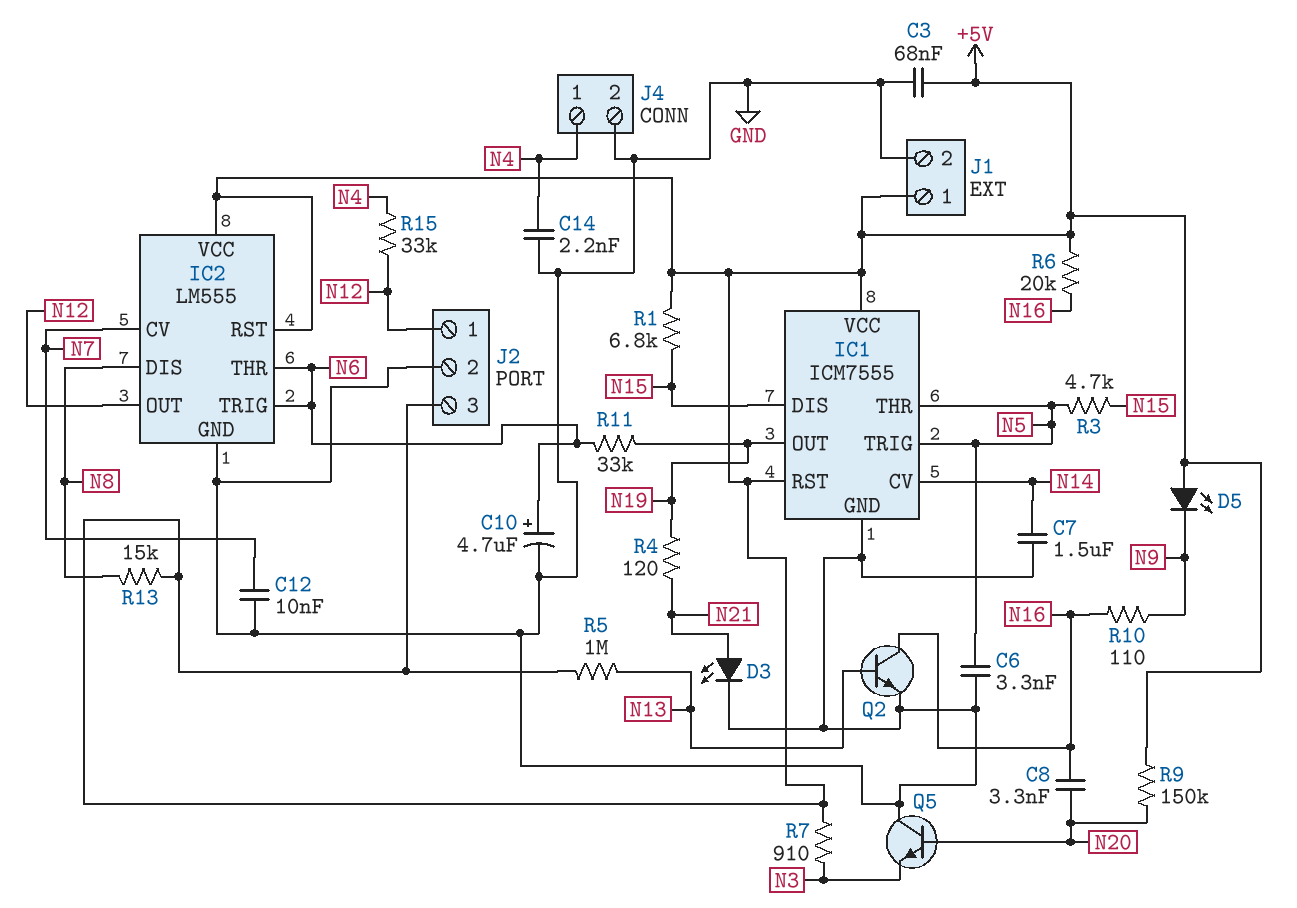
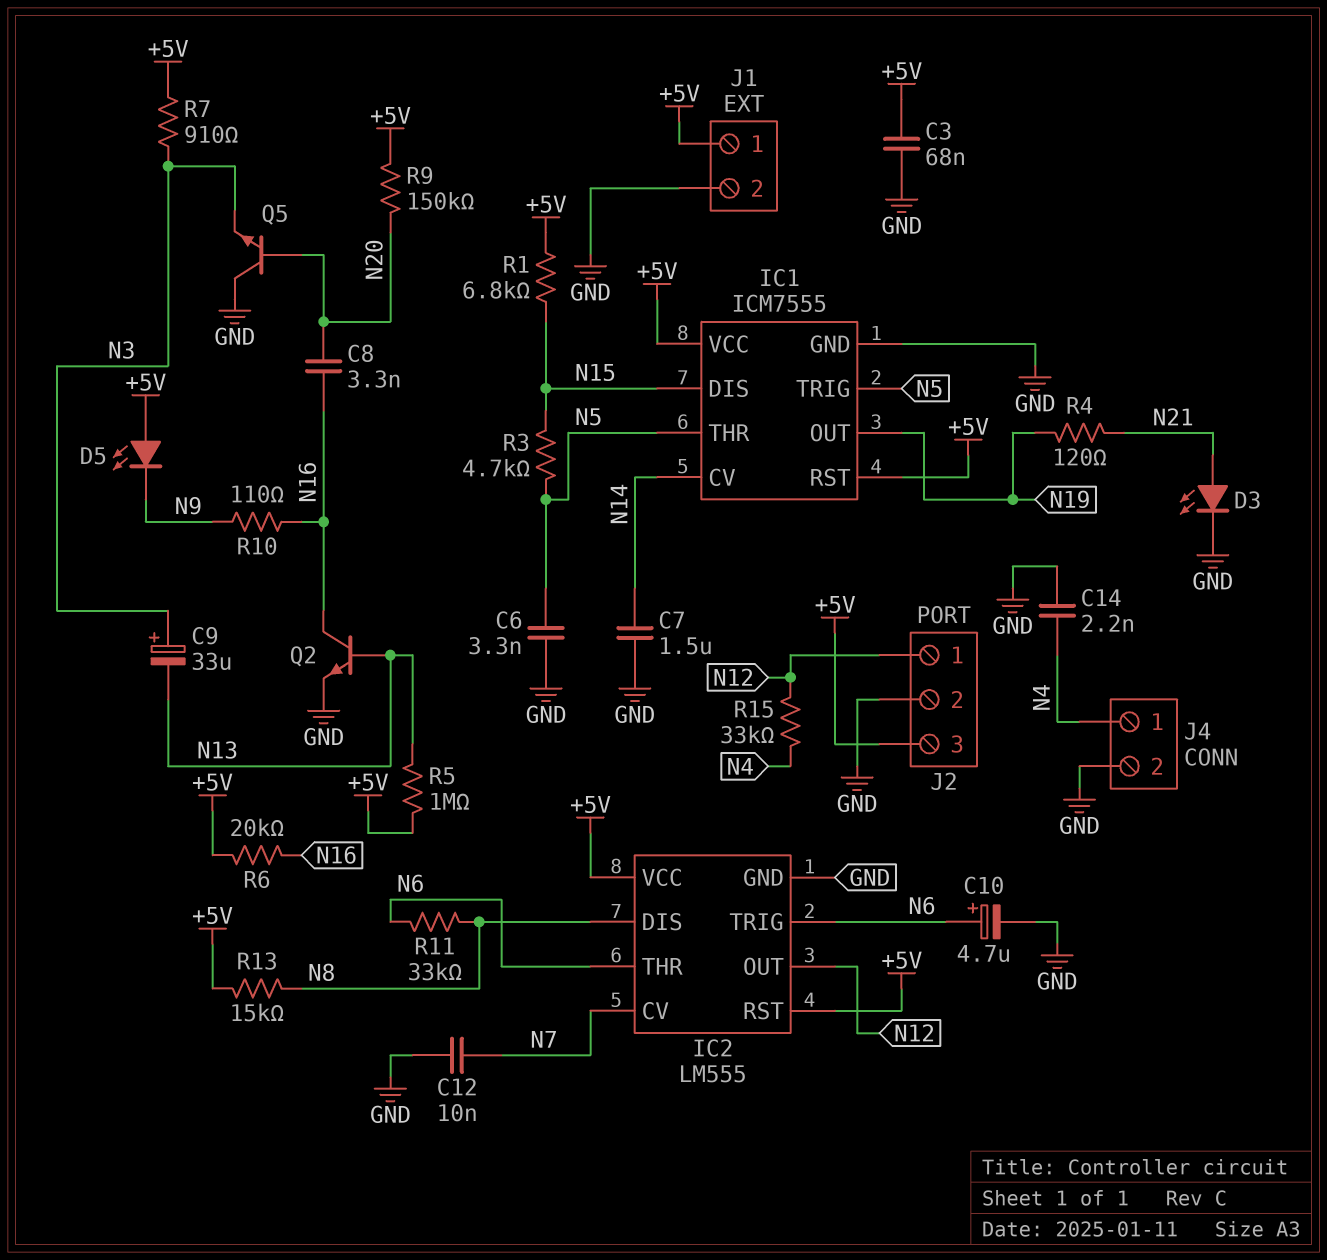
C9: none -> 33uF (plus N3, minus N13)
R11: 33k (N6, N19) -> 33k (N6, N8)

